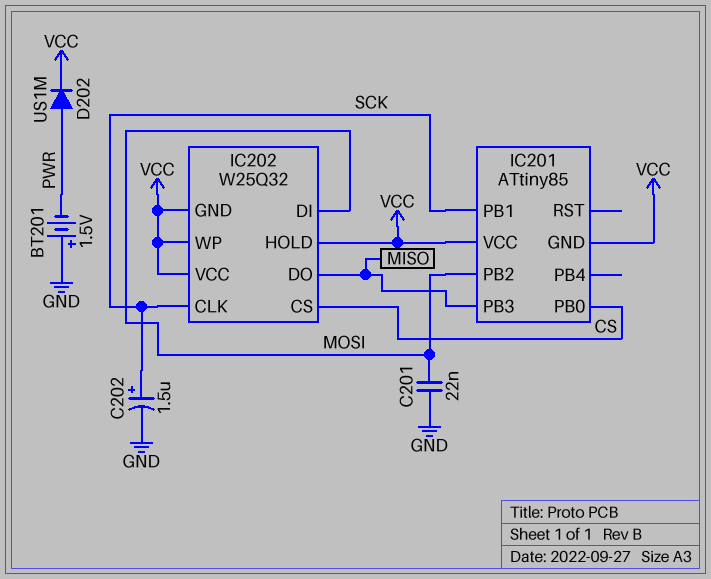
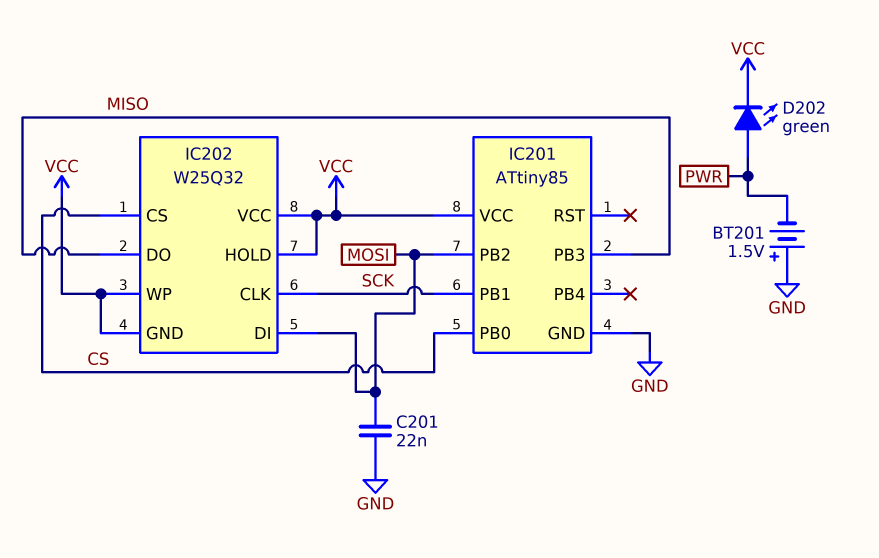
C202: 1.5uF (plus SCK, minus GND) -> none
D202: diode US1M (A PWR, K VCC) -> LED green (A PWR, K VCC)
IC201 pin GND: VCC -> GND

